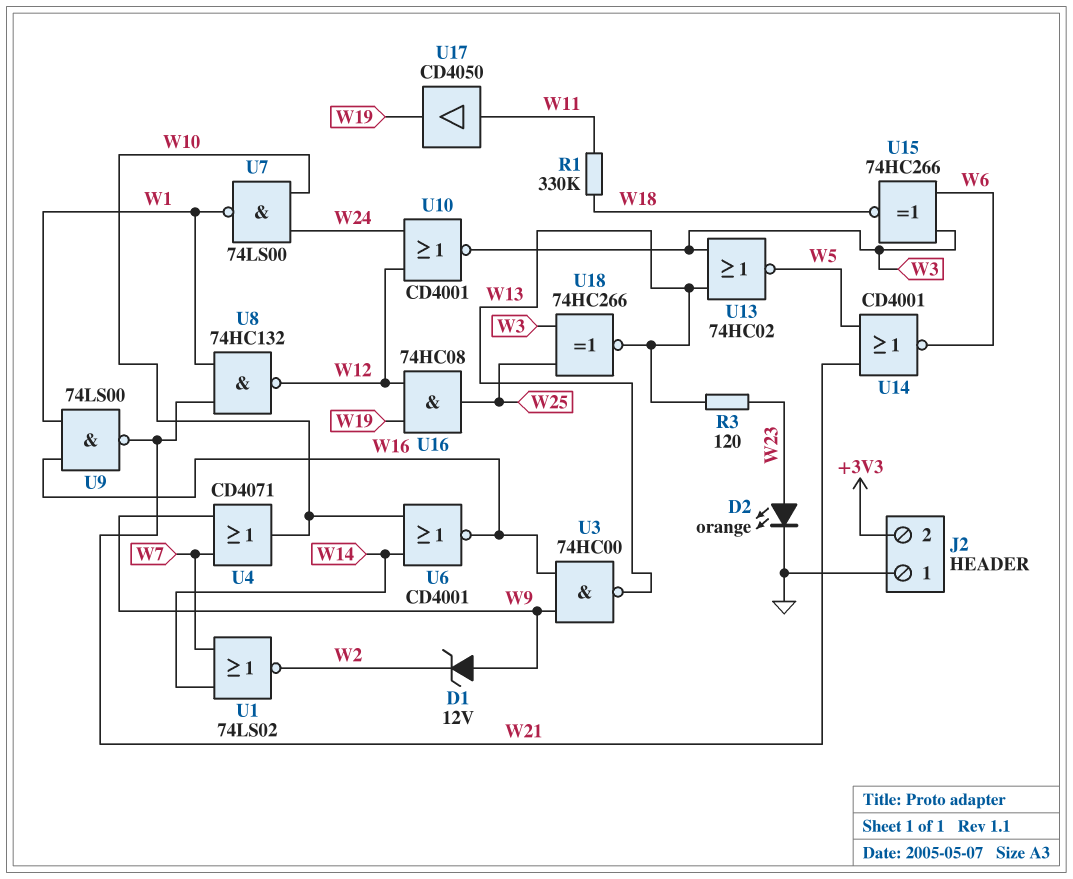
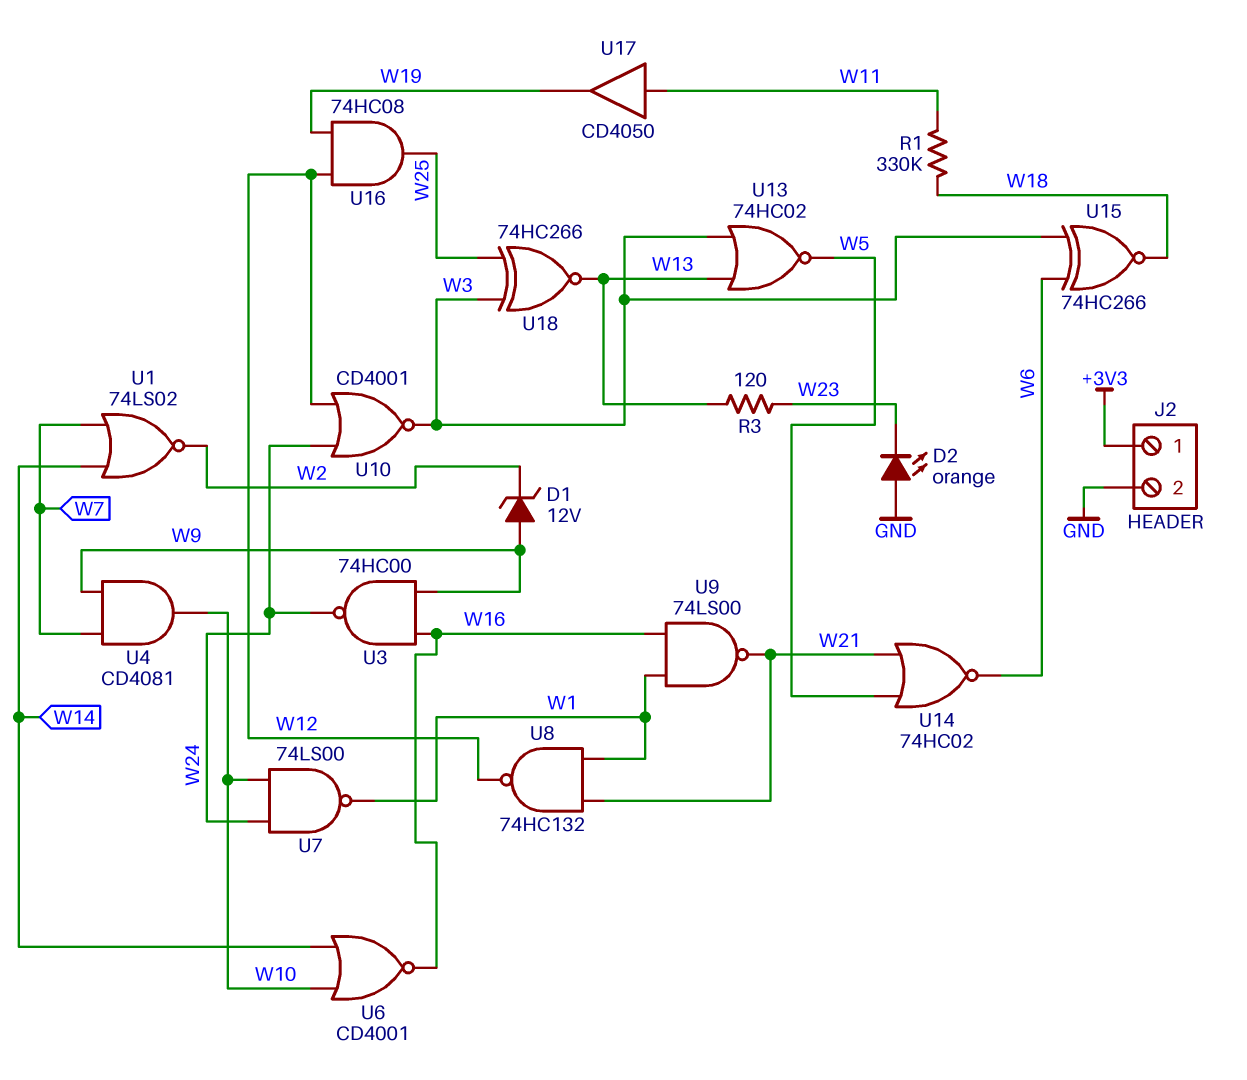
D2: LED orange (A W23, K GND) -> LED orange (A GND, K W23)
J2 pin 1: GND -> +3V3
J2 pin 2: +3V3 -> GND
U3: NAND 74HC00 (in W9, in W16, out W13) -> NAND 74HC00 (in W9, in W16, out W24)
U4: OR CD4071 (in W7, in W9, out W10) -> AND CD4081 (in W7, in W9, out W10)
U14: NOR CD4001 (in W5, in W21, out W6) -> NOR 74HC02 (in W5, in W21, out W6)

